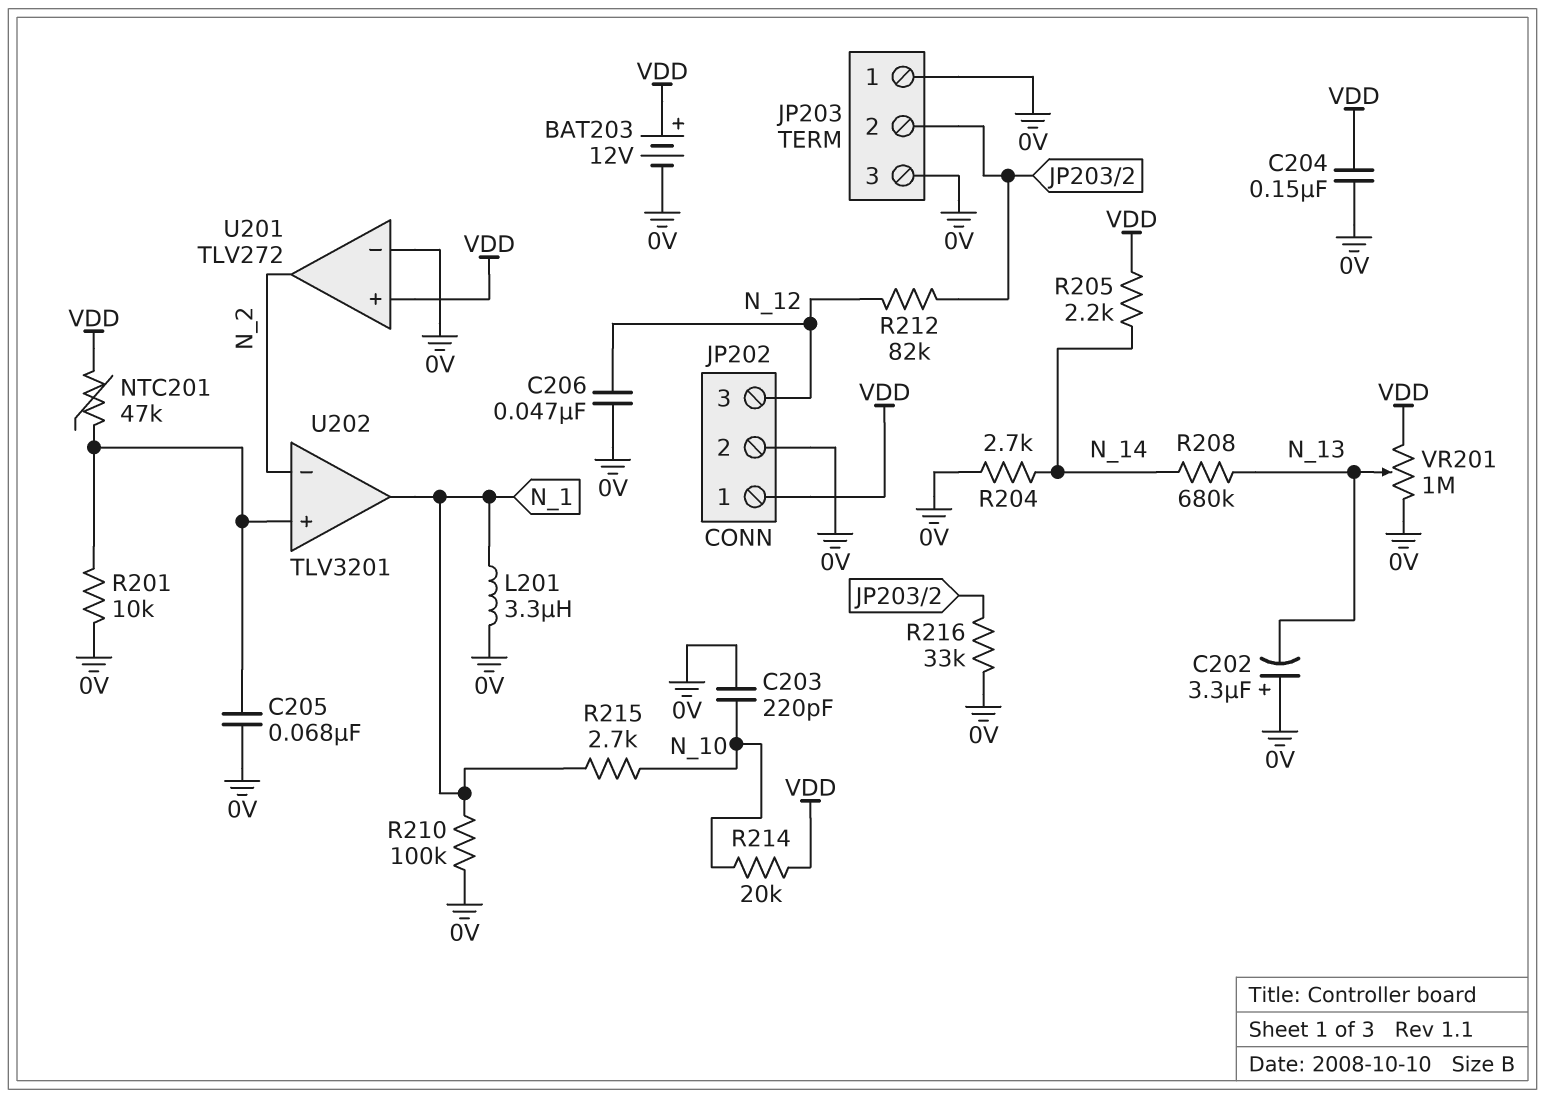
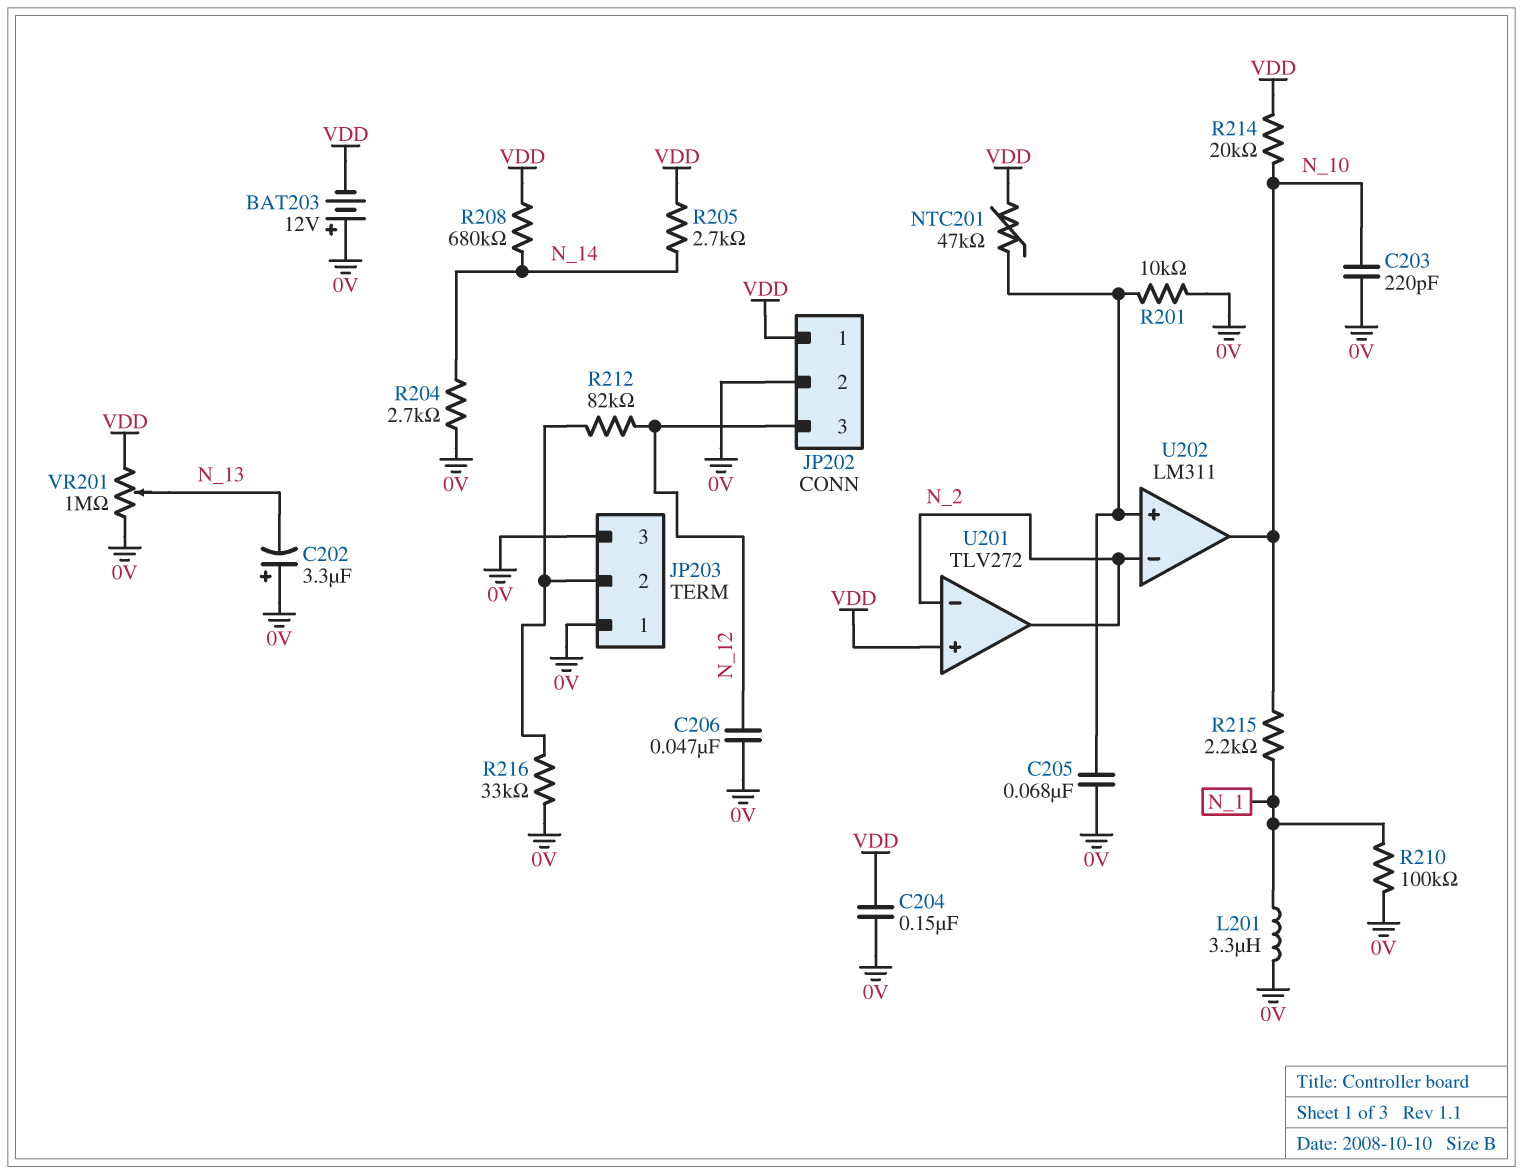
BAT203: 12V (plus VDD, minus 0V) -> 12V (plus 0V, minus VDD)
R205: 2.2k (N_14, VDD) -> 2.7k (N_14, VDD)
R208: 680k (N_13, N_14) -> 680k (N_14, VDD)
R215: 2.7k (N_1, N_10) -> 2.2k (N_1, N_10)
U201 pin in-: 0V -> N_2
U202: TLV3201 -> LM311
U202 pin out: N_1 -> N_10

